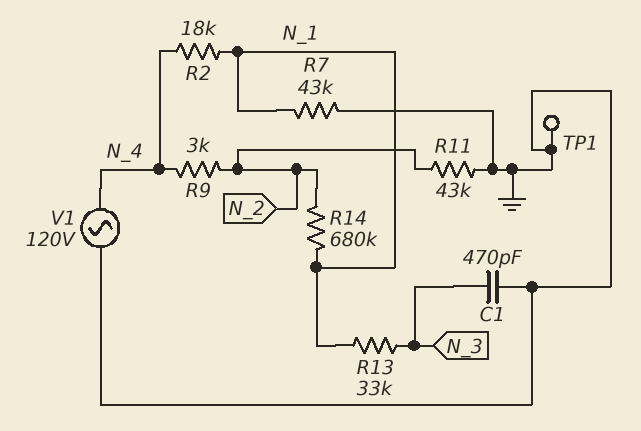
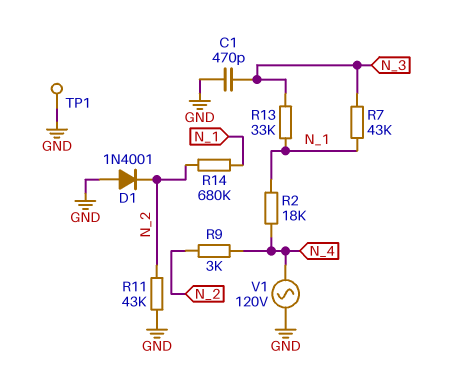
D1: none -> diode 1N4001 (A GND, K N_2)
R7: 43k (GND, N_1) -> 43k (N_1, N_3)

